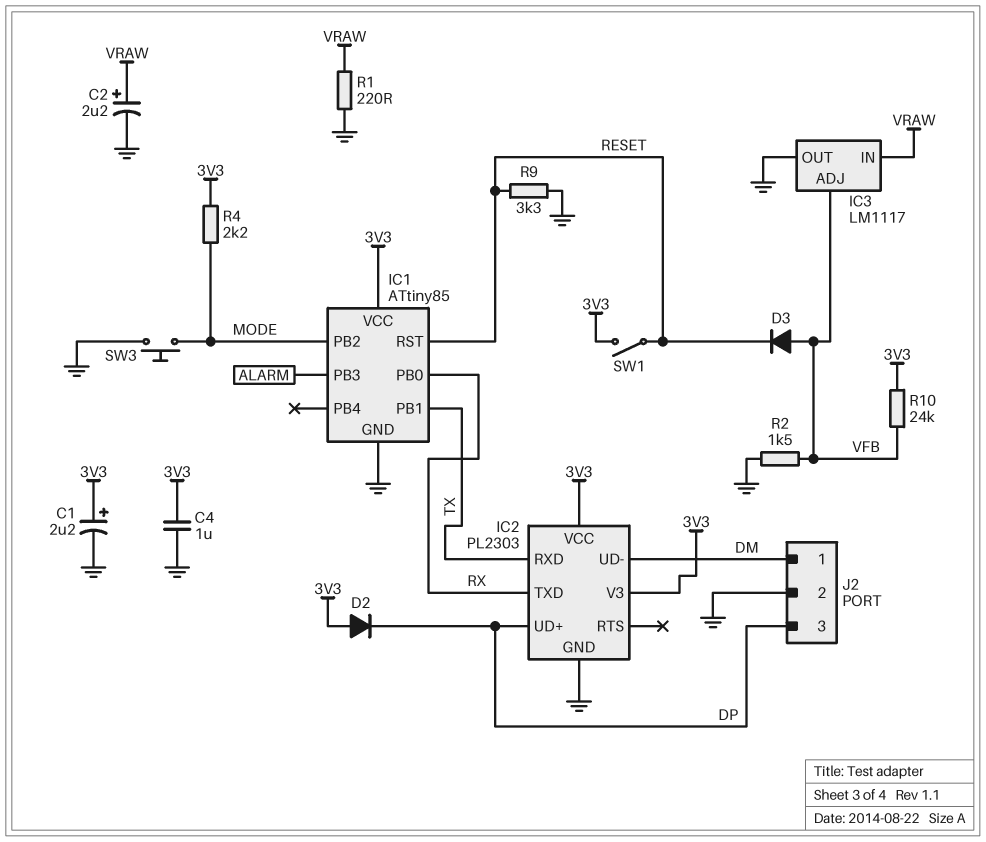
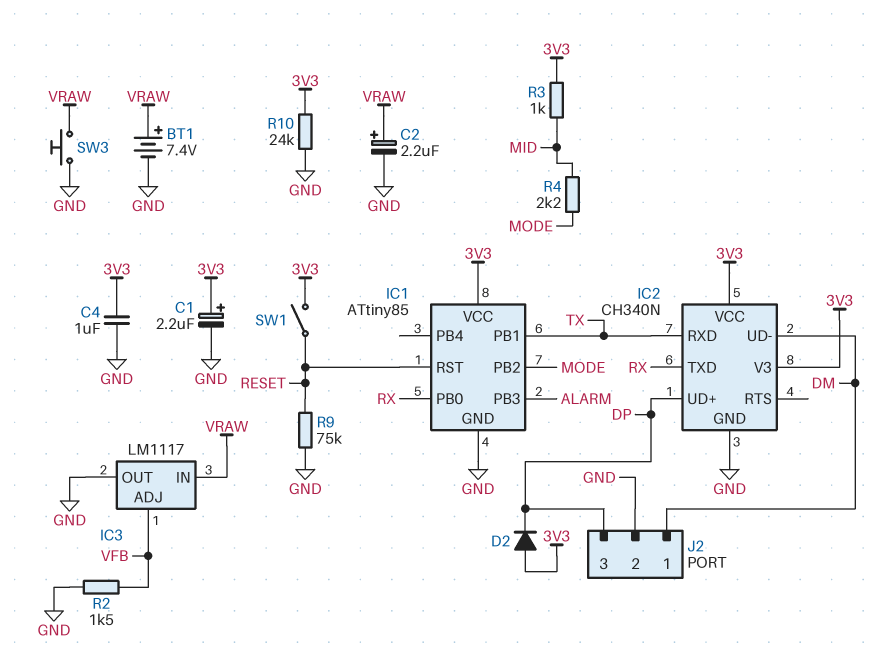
BT1: none -> 7.4V (plus VRAW, minus GND)
D3: diode (A VFB, K RESET) -> none
IC2: PL2303 -> CH340N
R1: 220 (GND, VRAW) -> none
R3: none -> 1k (3V3, MID)
R4: 2.2k (3V3, MODE) -> 2.2k (MID, MODE)
R9: 3.3k (GND, RESET) -> 75k (GND, RESET)
R10: 24k (3V3, VFB) -> 24k (3V3, GND)
SW3: button (GND, MODE) -> button (GND, VRAW)

